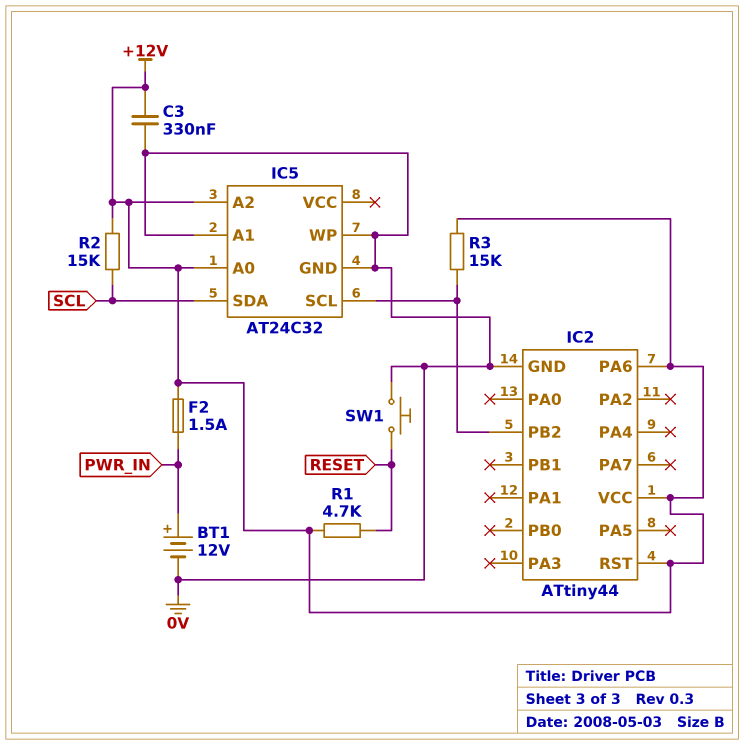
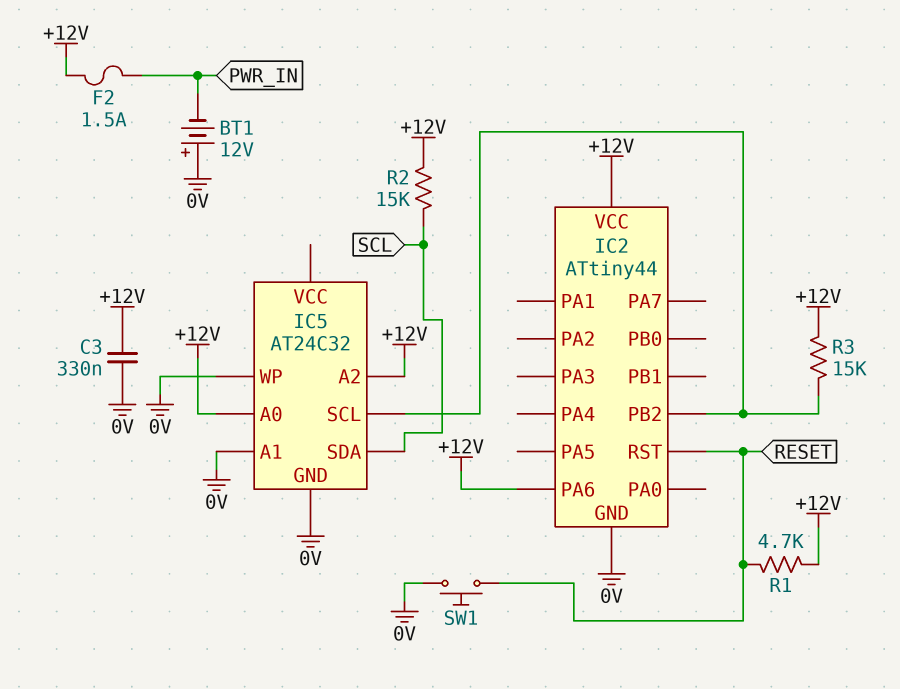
BT1: 12V (plus PWR_IN, minus 0V) -> 12V (plus 0V, minus PWR_IN)
IC2 pin RST: +12V -> RESET

